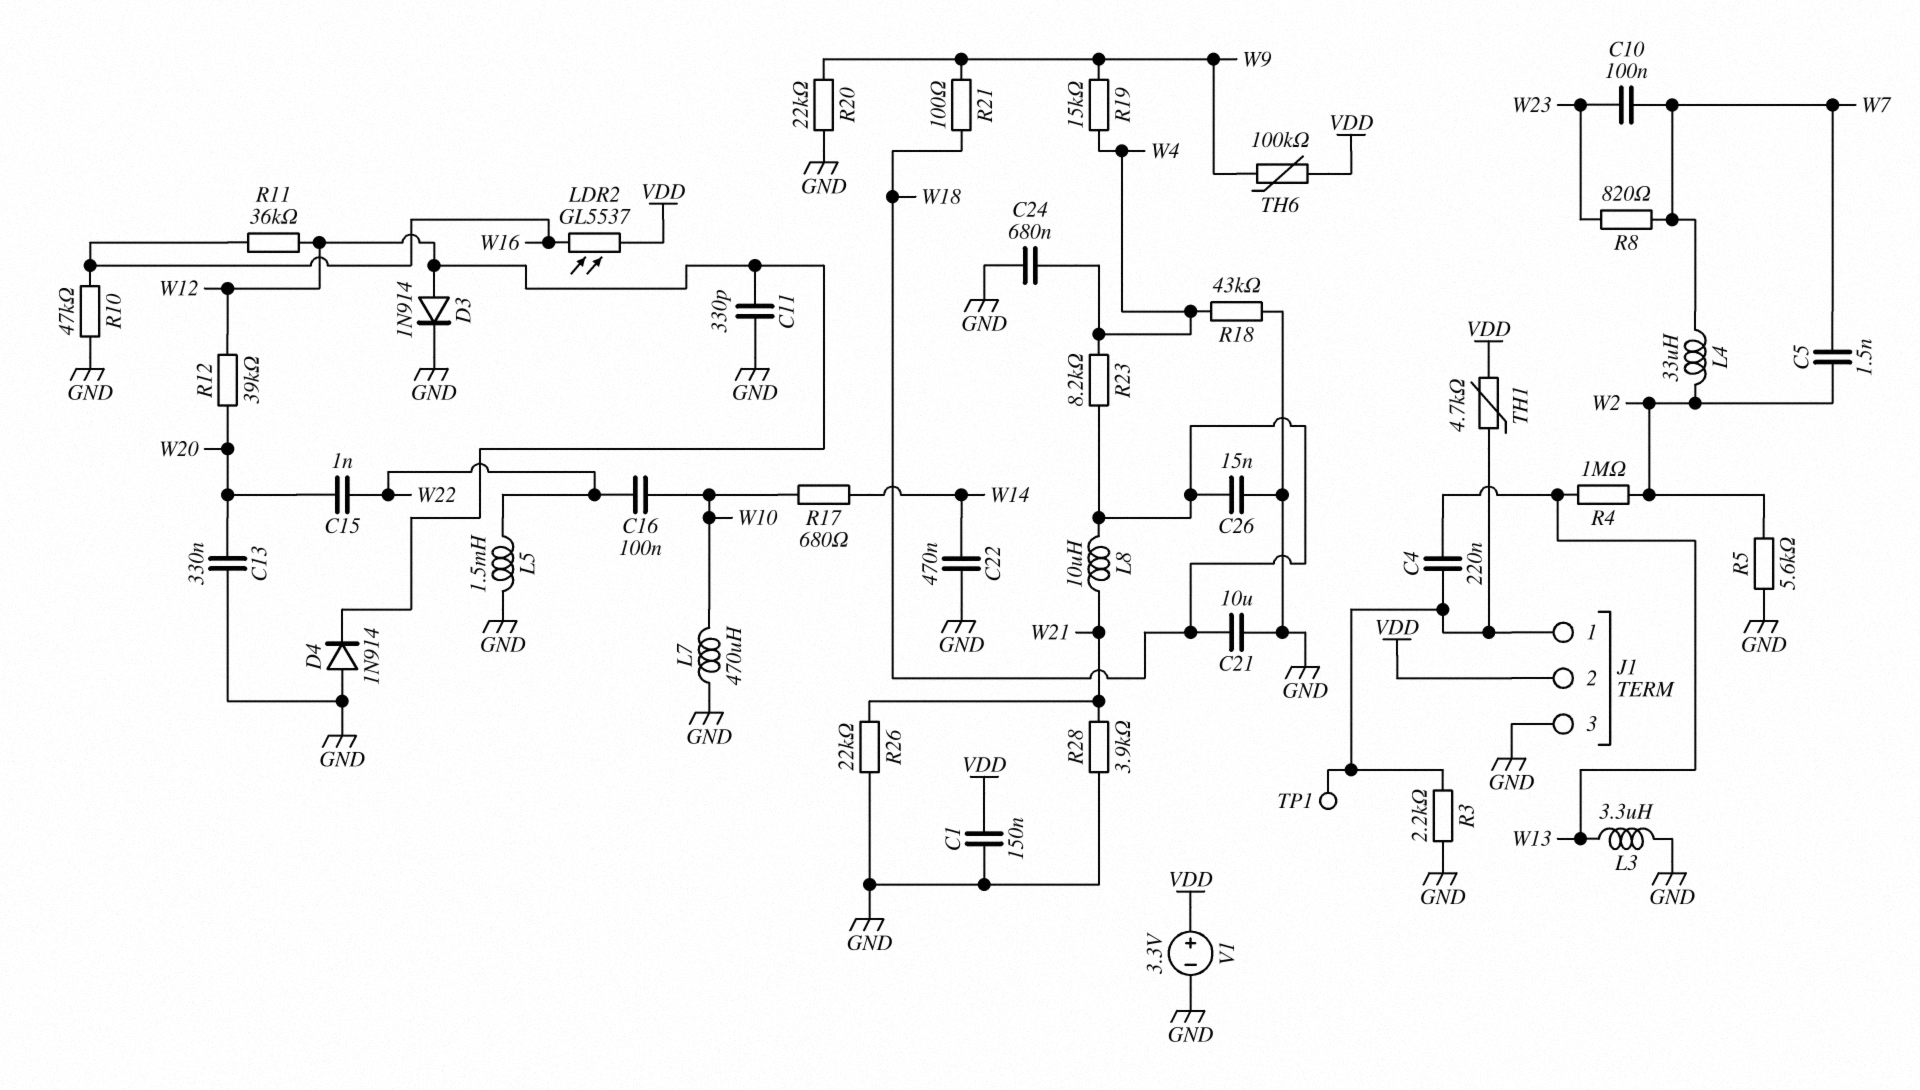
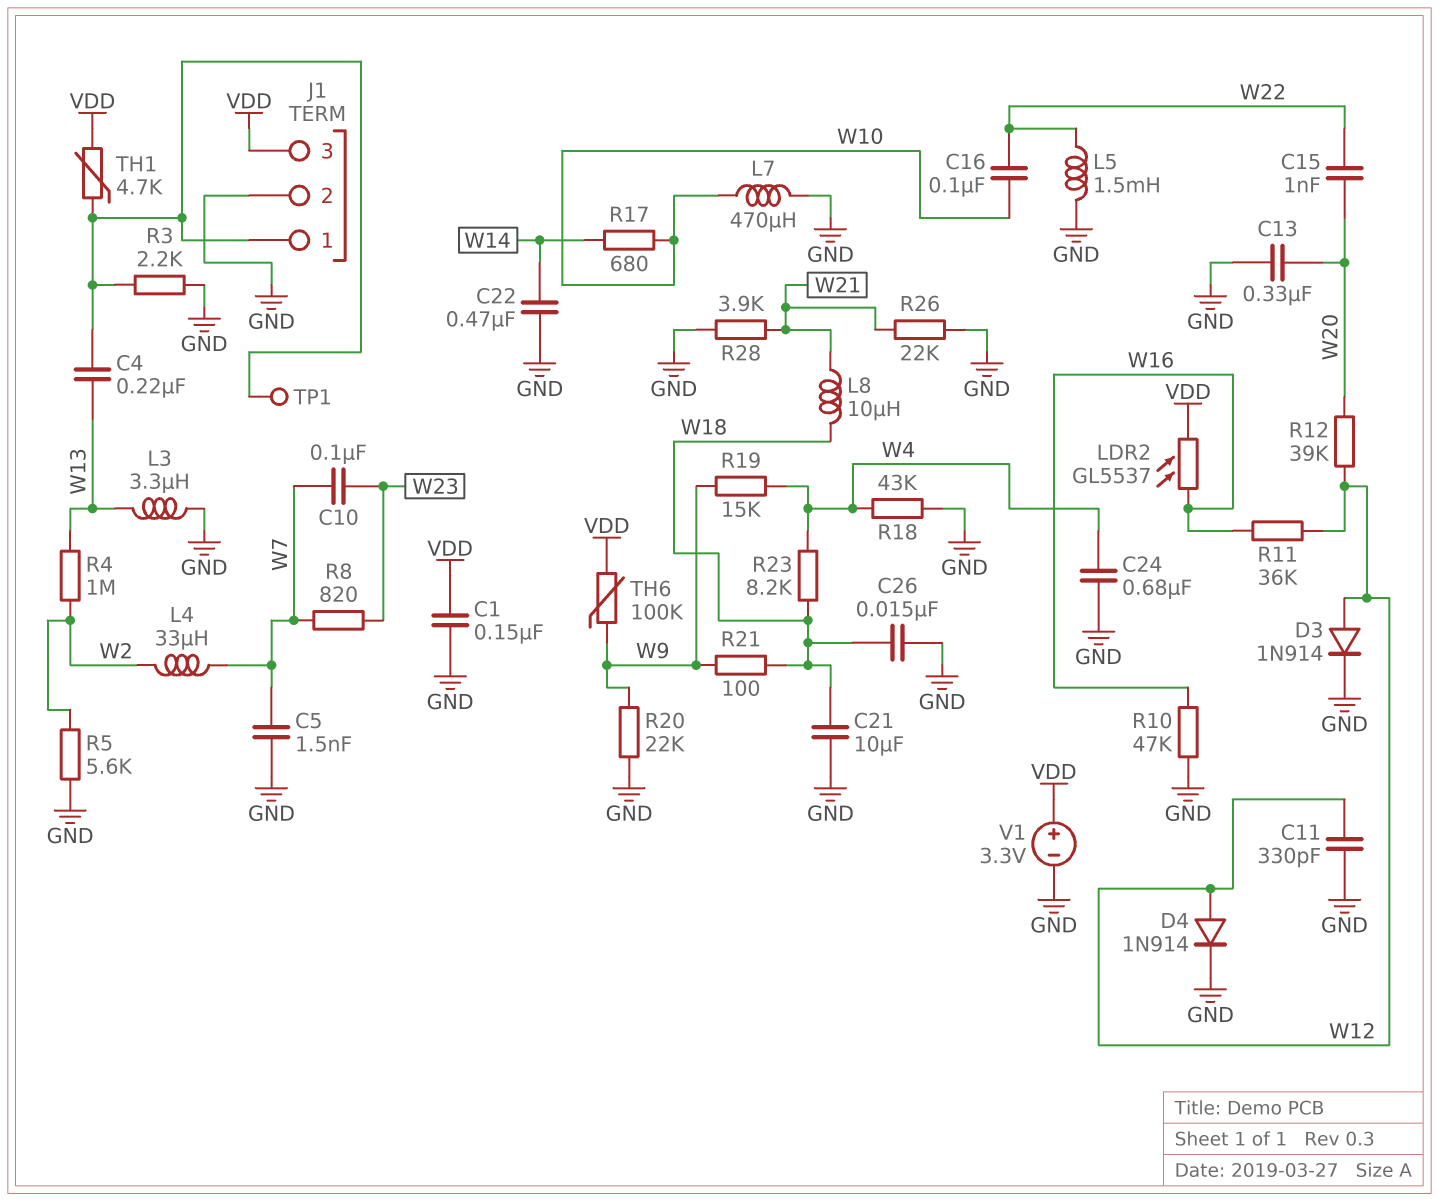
C5: 1.5nF (W2, W7) -> 1.5nF (GND, W7)
D4: diode 1N914 (A GND, K W12) -> diode 1N914 (A W12, K GND)
J1 pin 2: VDD -> GND
J1 pin 3: GND -> VDD

